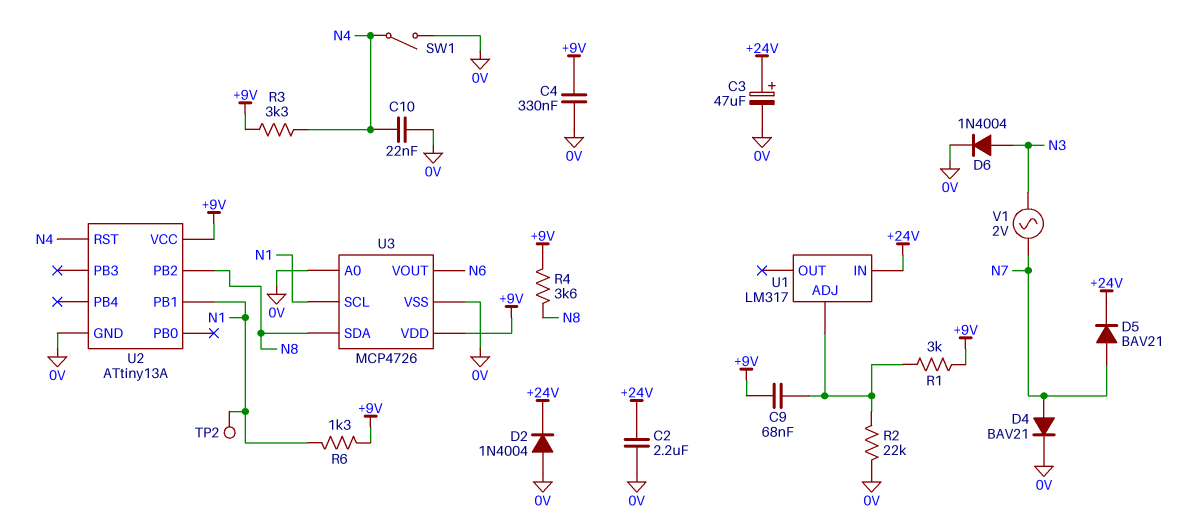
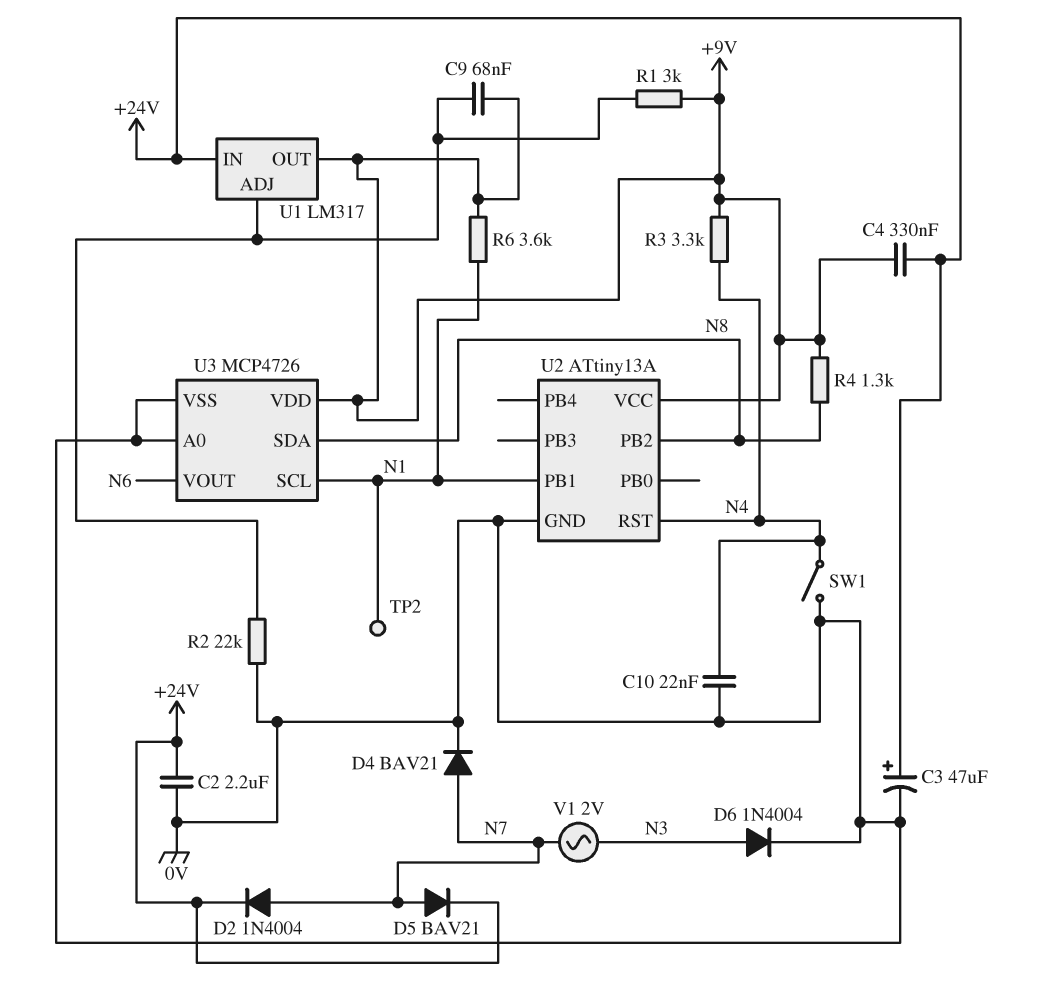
C4: 330nF (+9V, 0V) -> 330nF (+9V, +24V)
D2: diode 1N4004 (A 0V, K +24V) -> diode 1N4004 (A N7, K +24V)
R4: 3.6k (+9V, N8) -> 1.3k (+9V, N8)
R6: 1.3k (+9V, N1) -> 3.6k (+9V, N1)
U1 pin OUT: none -> +9V

